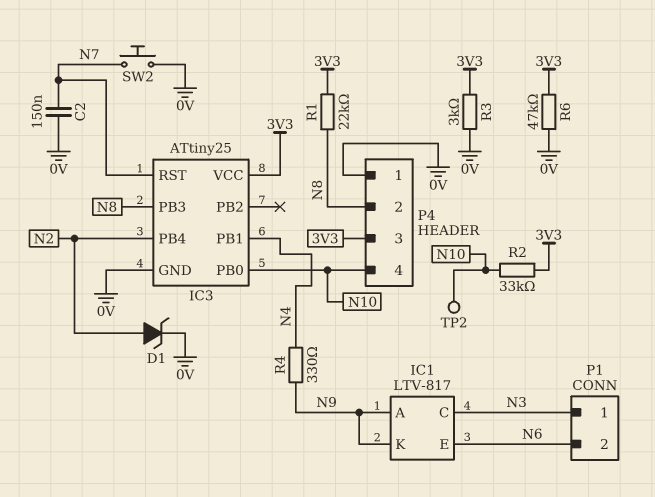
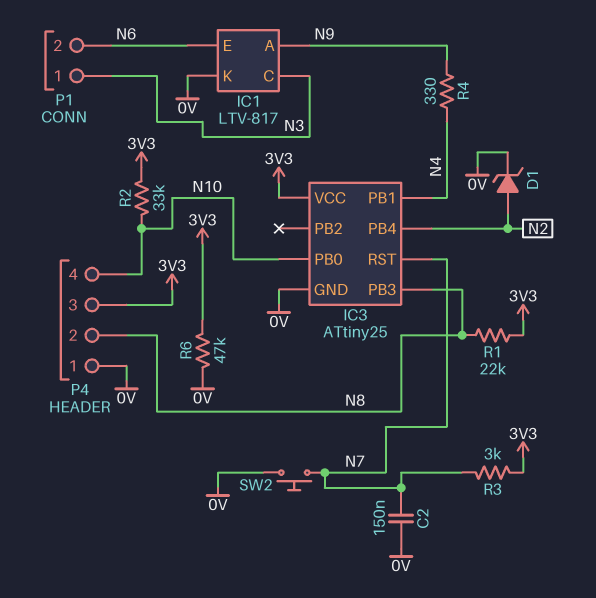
IC1 pin K: N9 -> 0V
R3: 3k (0V, 3V3) -> 3k (3V3, N7)
TP2: test point (N10) -> none

